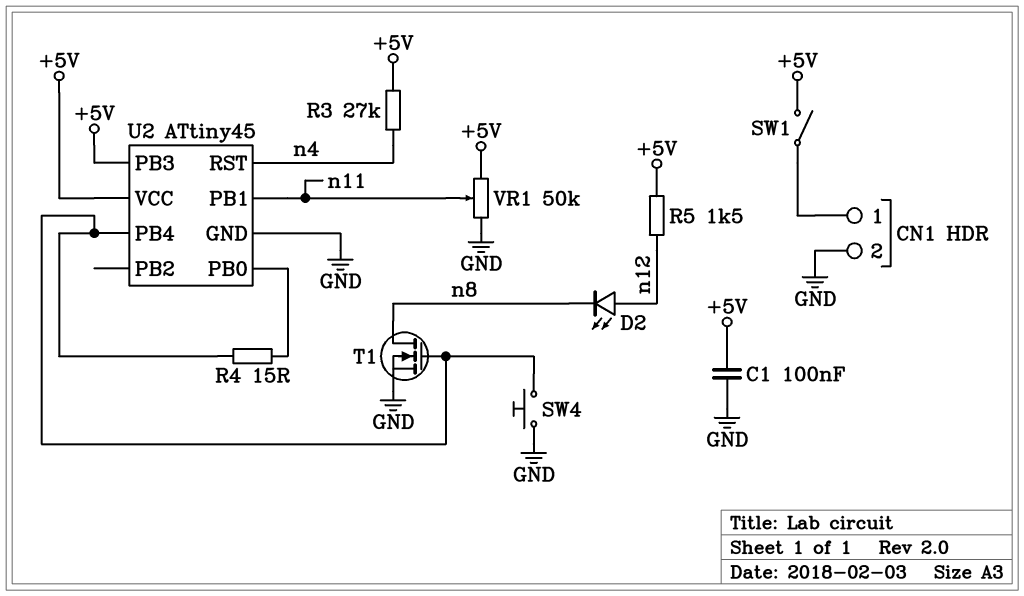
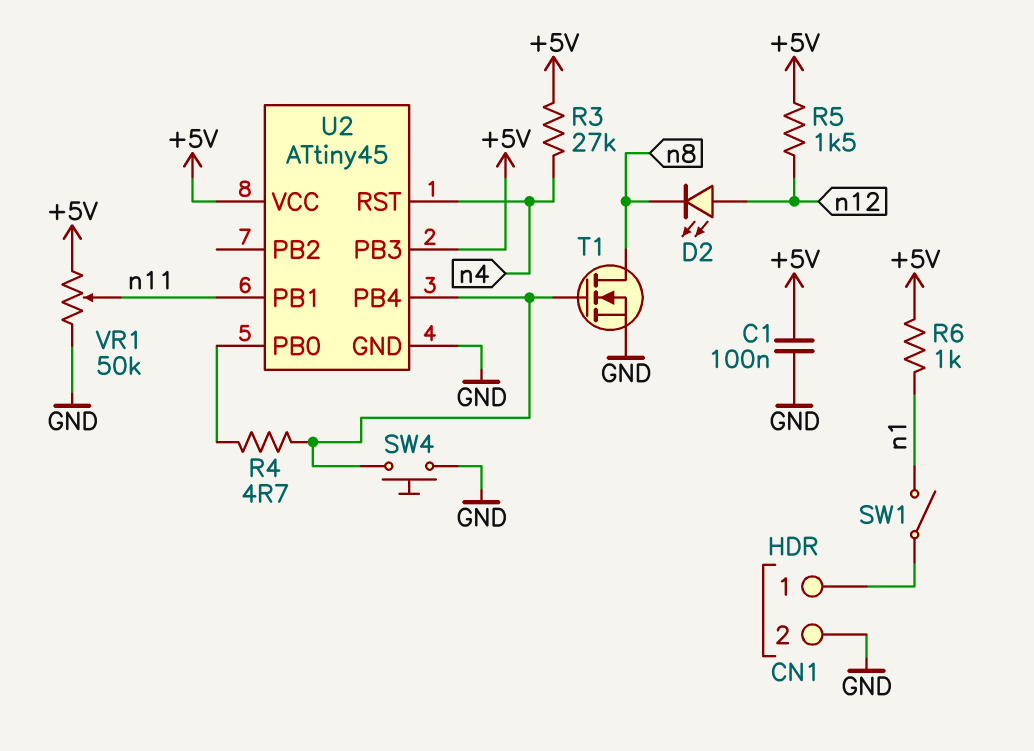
R4: 15 (U2/PB0, U2/PB4) -> 4.7 (U2/PB0, U2/PB4)
R6: none -> 1k (+5V, n1)
SW1: switch (+5V, CN1/1) -> switch (CN1/1, n1)

